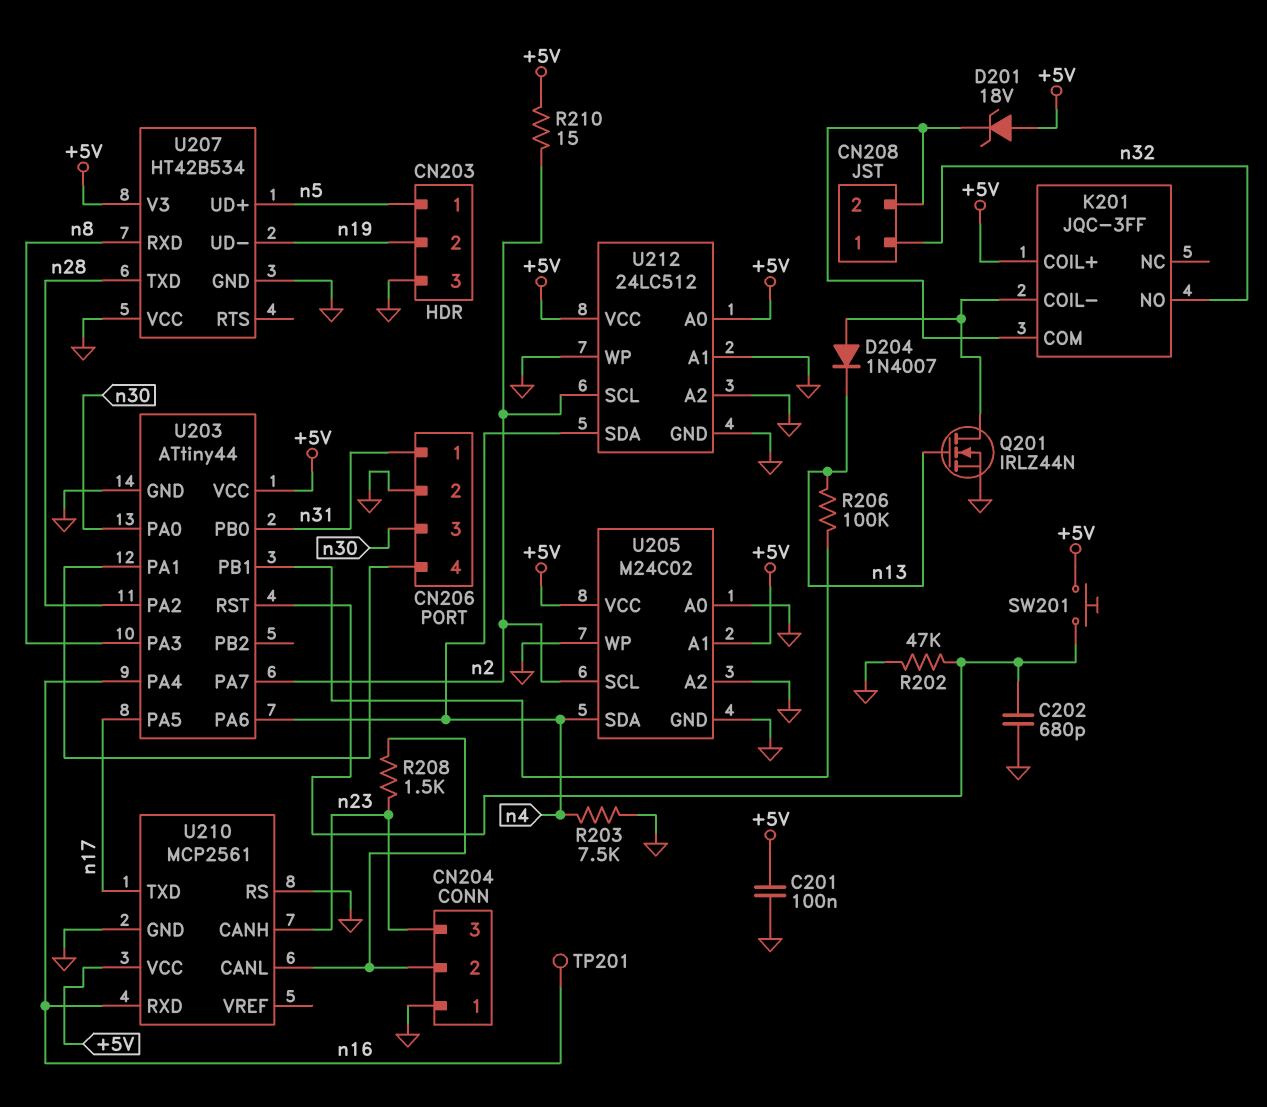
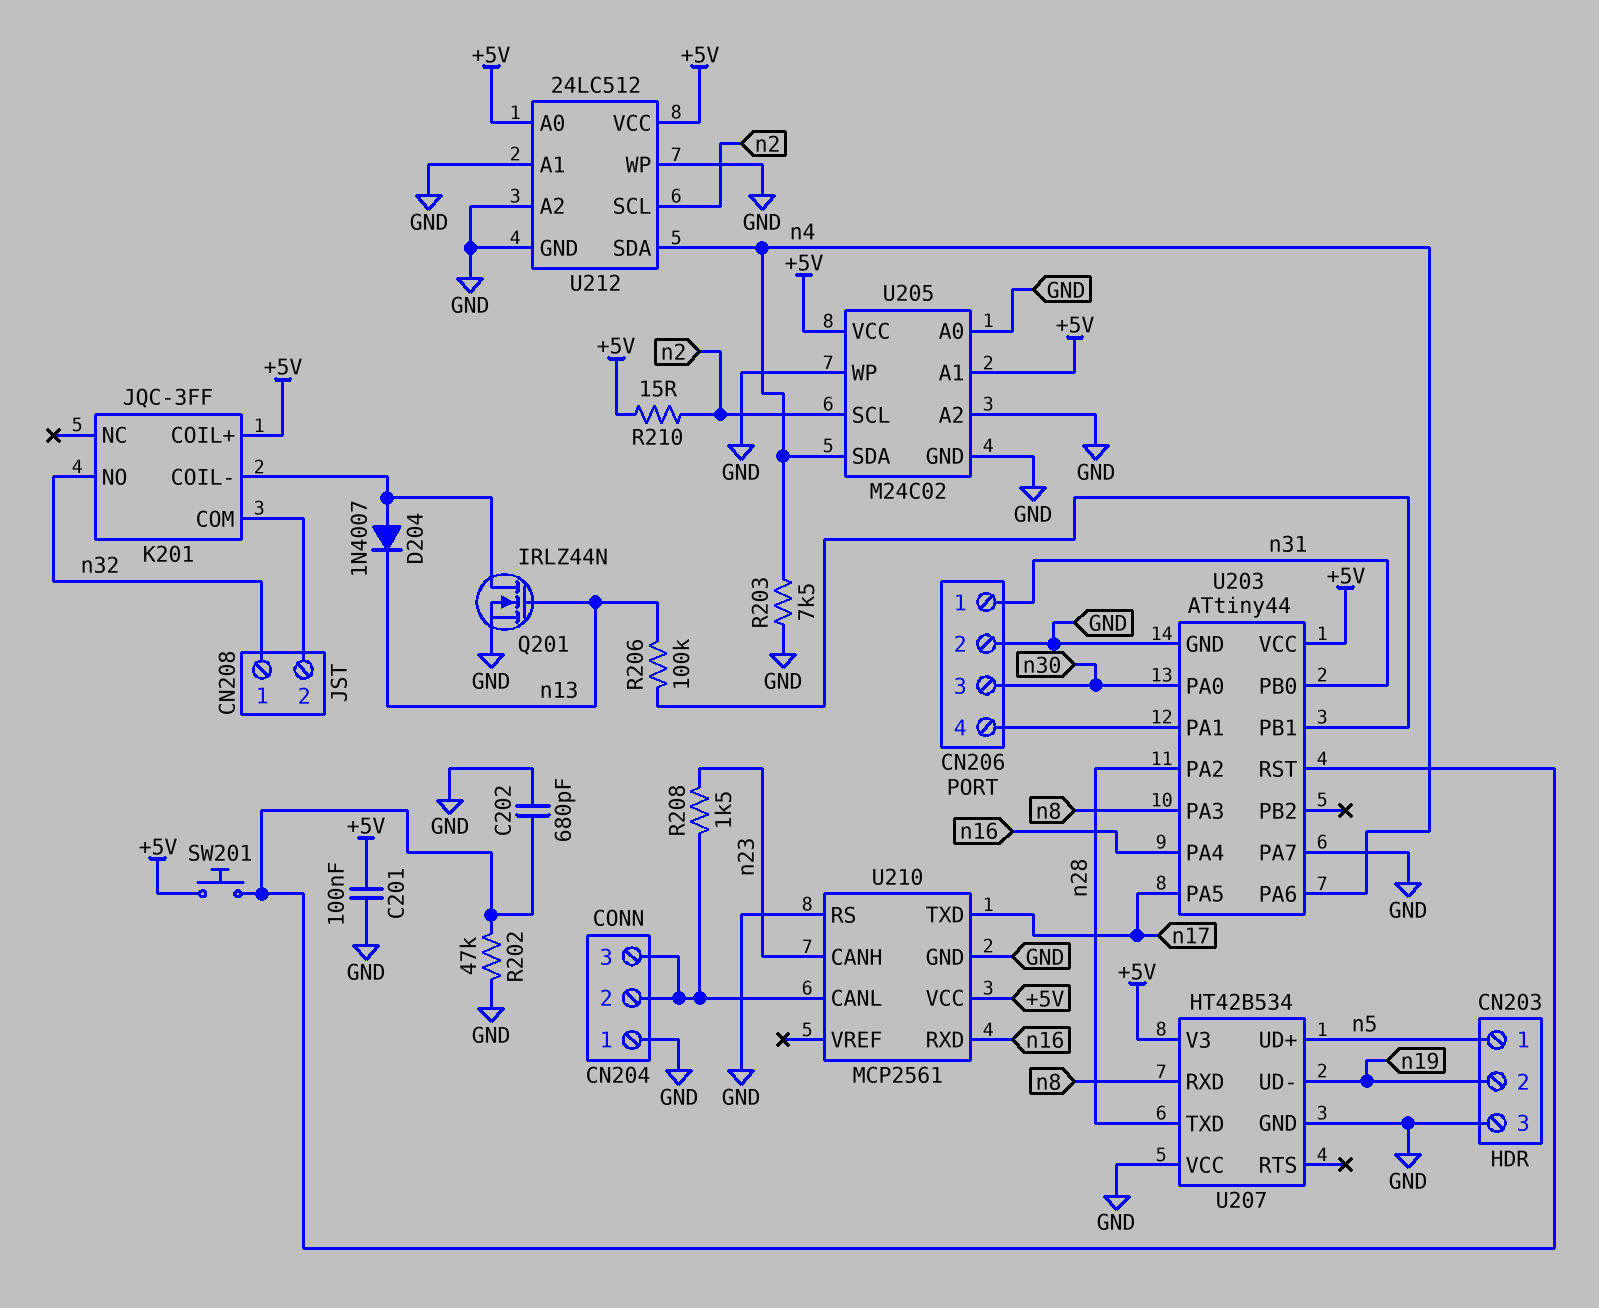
CN204 pin 3: n23 -> CN204/2
D201: zener 18V (A +5V, K CN208/2) -> none
TP201: test point (n16) -> none
U203 pin PA7: n2 -> GND

